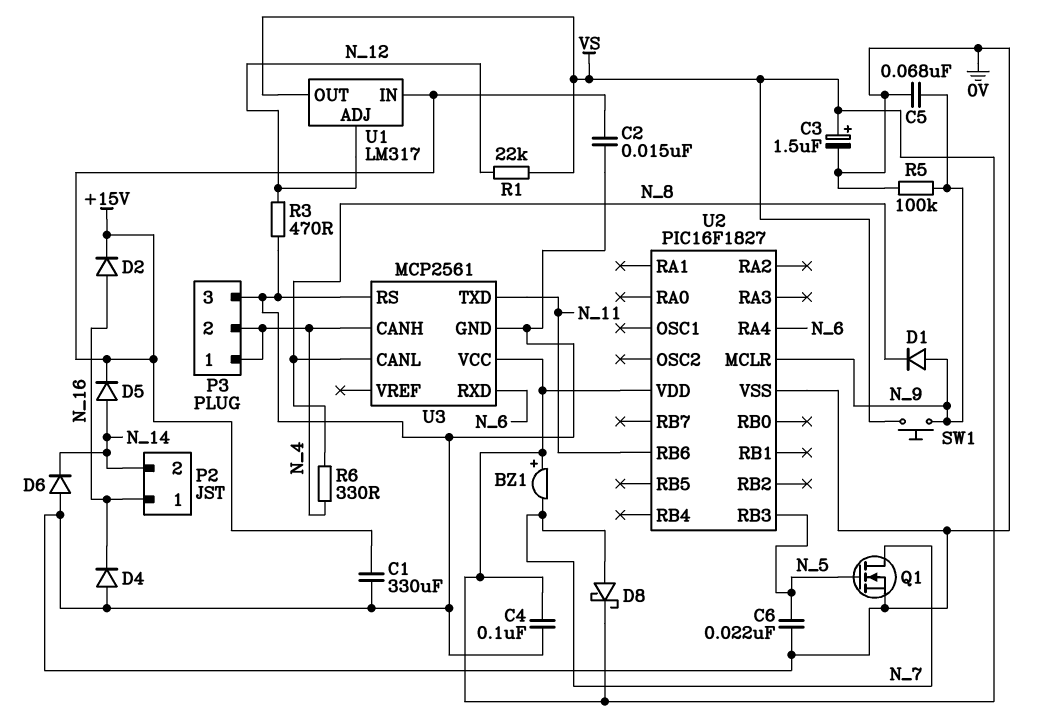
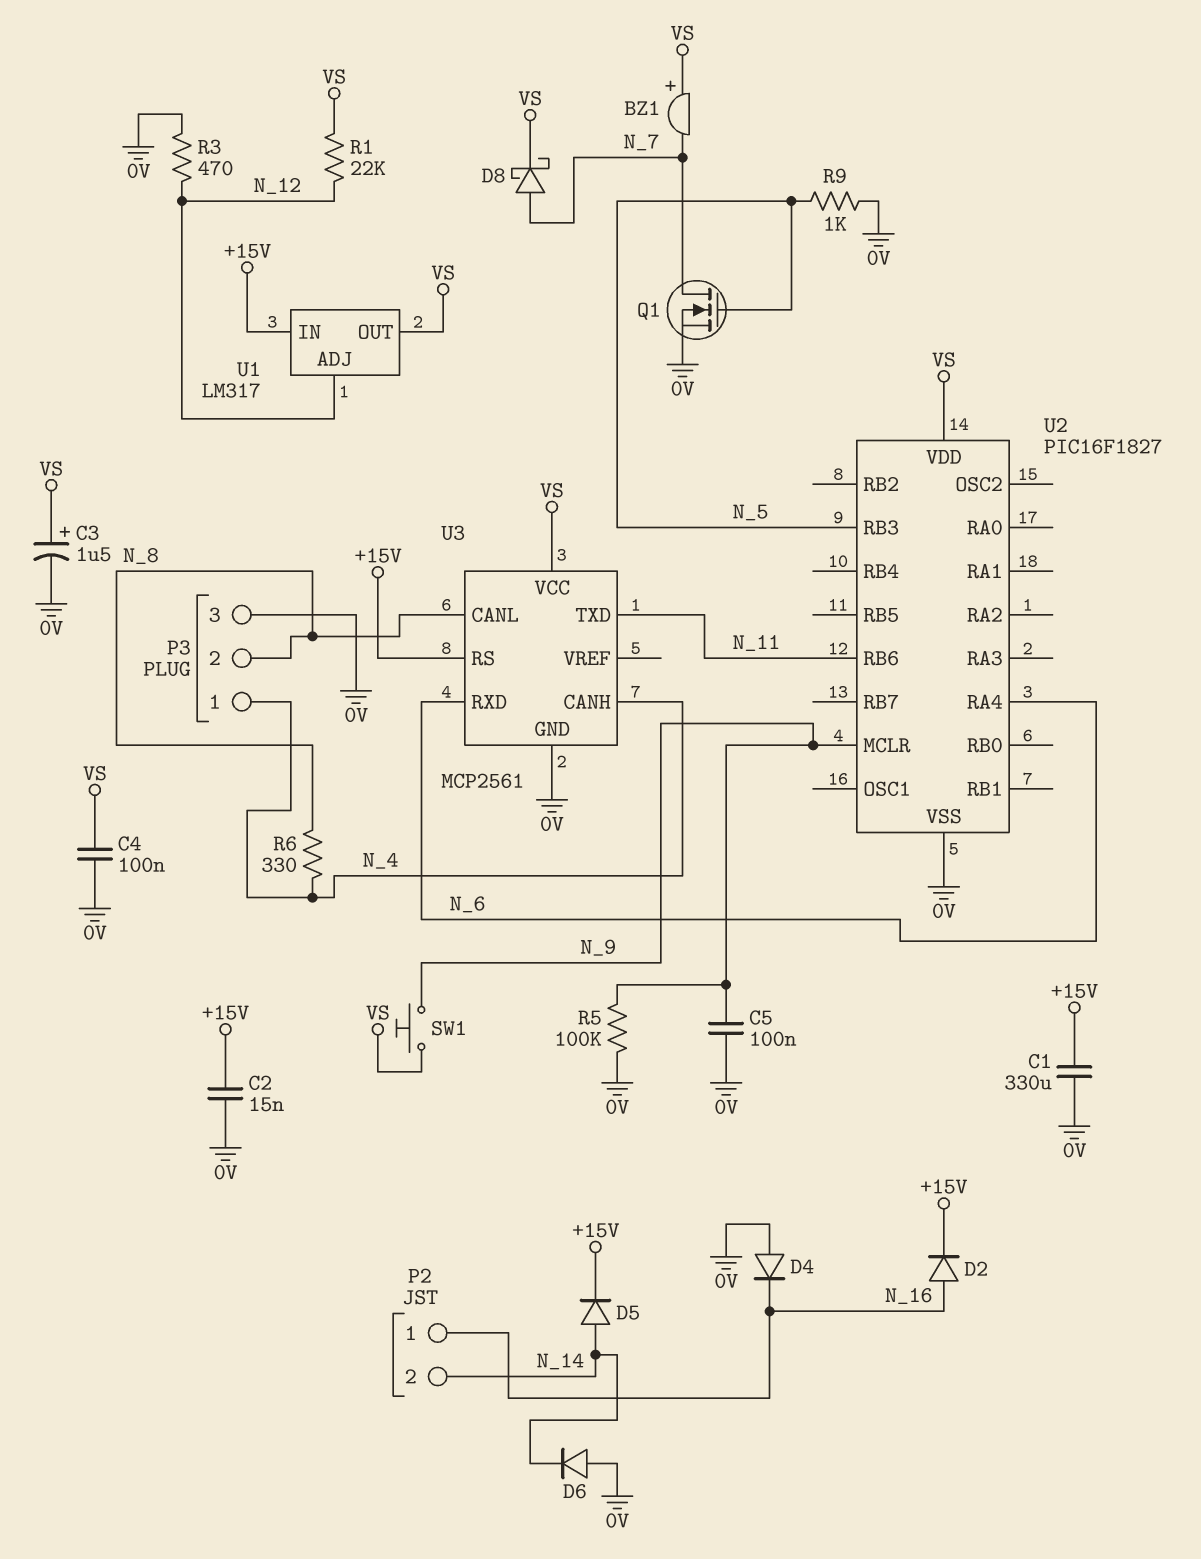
C5: 68nF (0V, N_9) -> 100nF (0V, N_9)
C6: 22nF (0V, N_5) -> none
D1: diode (A N_9, K N_8) -> none
P3 pin 2: N_4 -> N_8
R9: none -> 1k (0V, N_5)
U3 pin RS: 0V -> +15V

